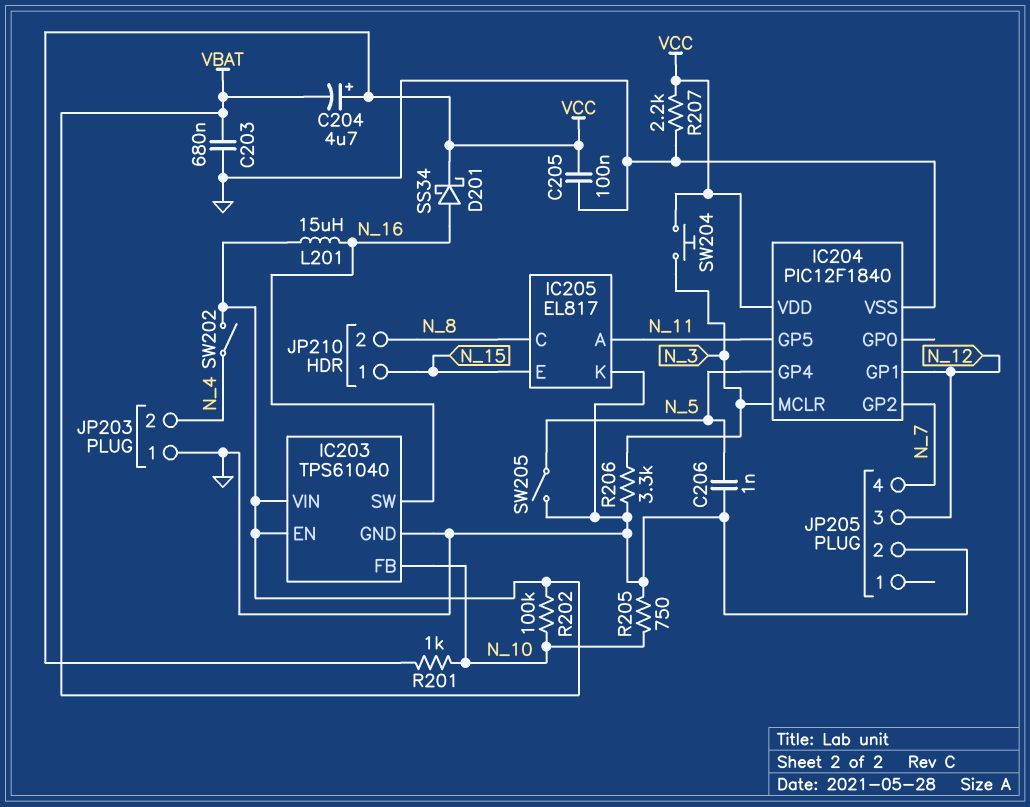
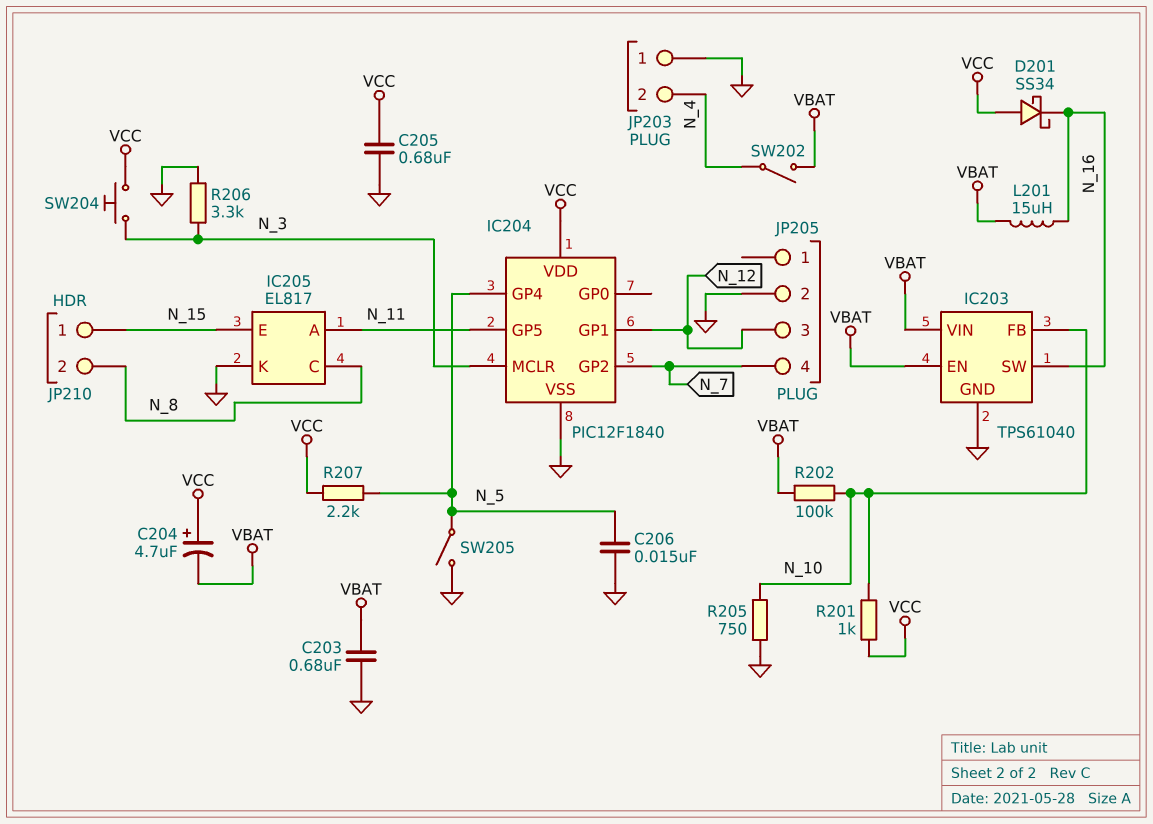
C205: 100nF (GND, VCC) -> 680nF (GND, VCC)
C206: 1nF (GND, N_5) -> 15nF (GND, N_5)
D201: schottky SS34 (A N_16, K VCC) -> schottky SS34 (A VCC, K N_16)
R207: 2.2k (GND, VCC) -> 2.2k (N_5, VCC)

